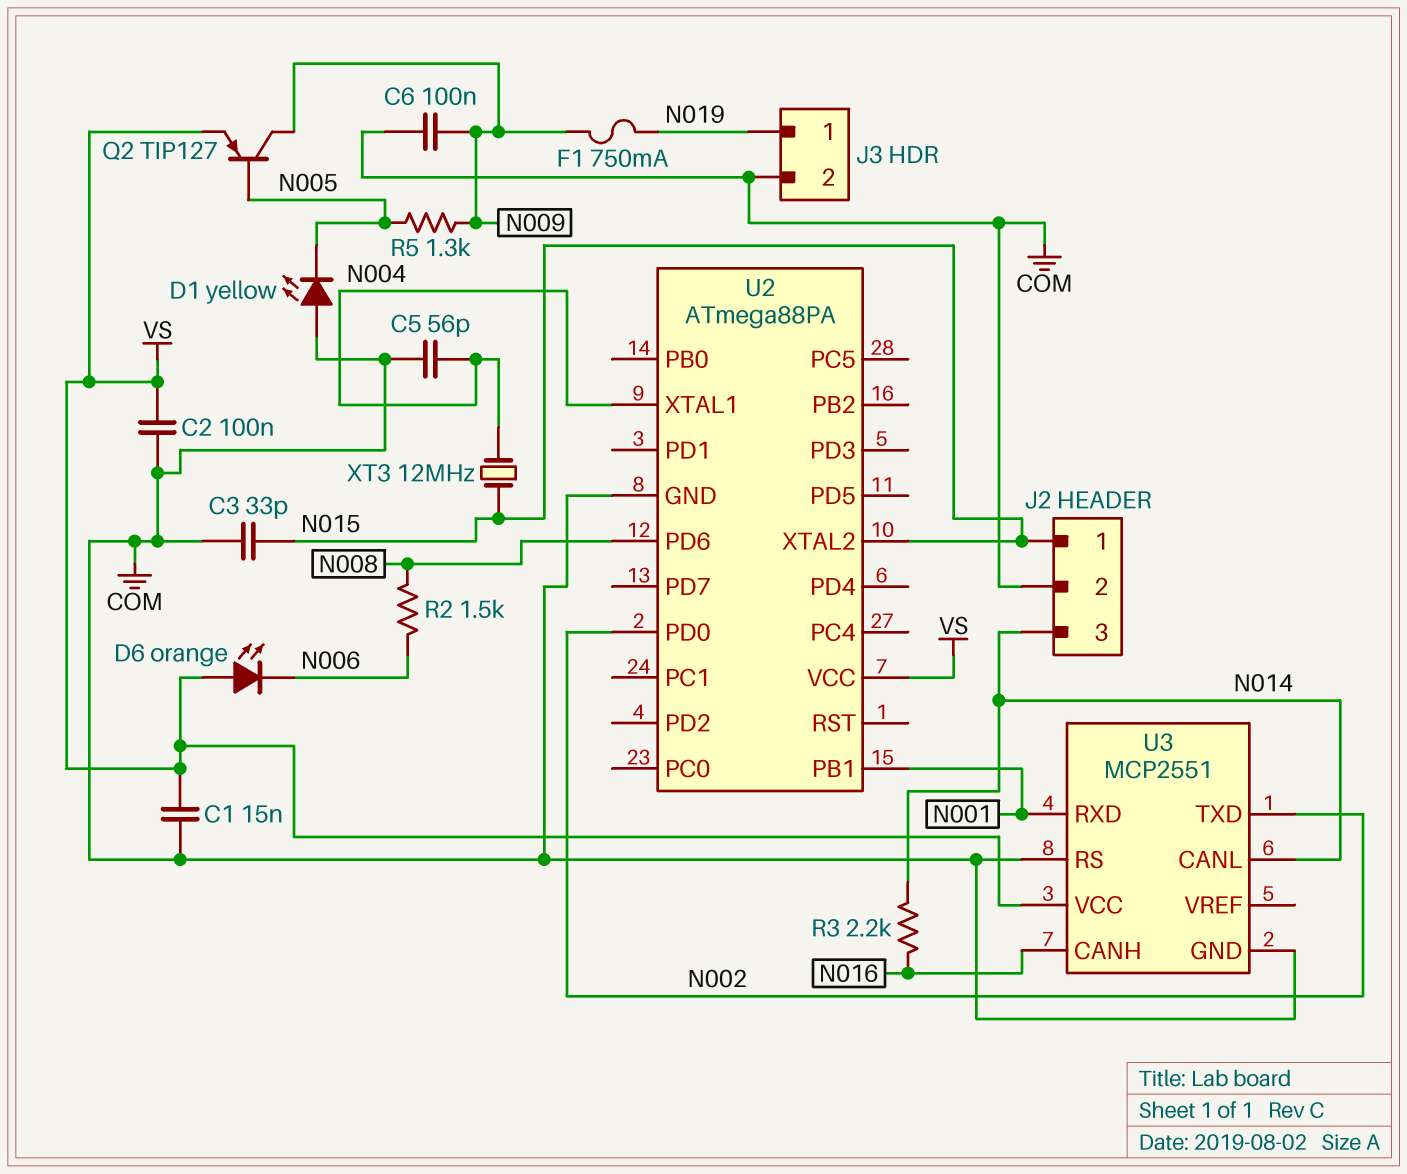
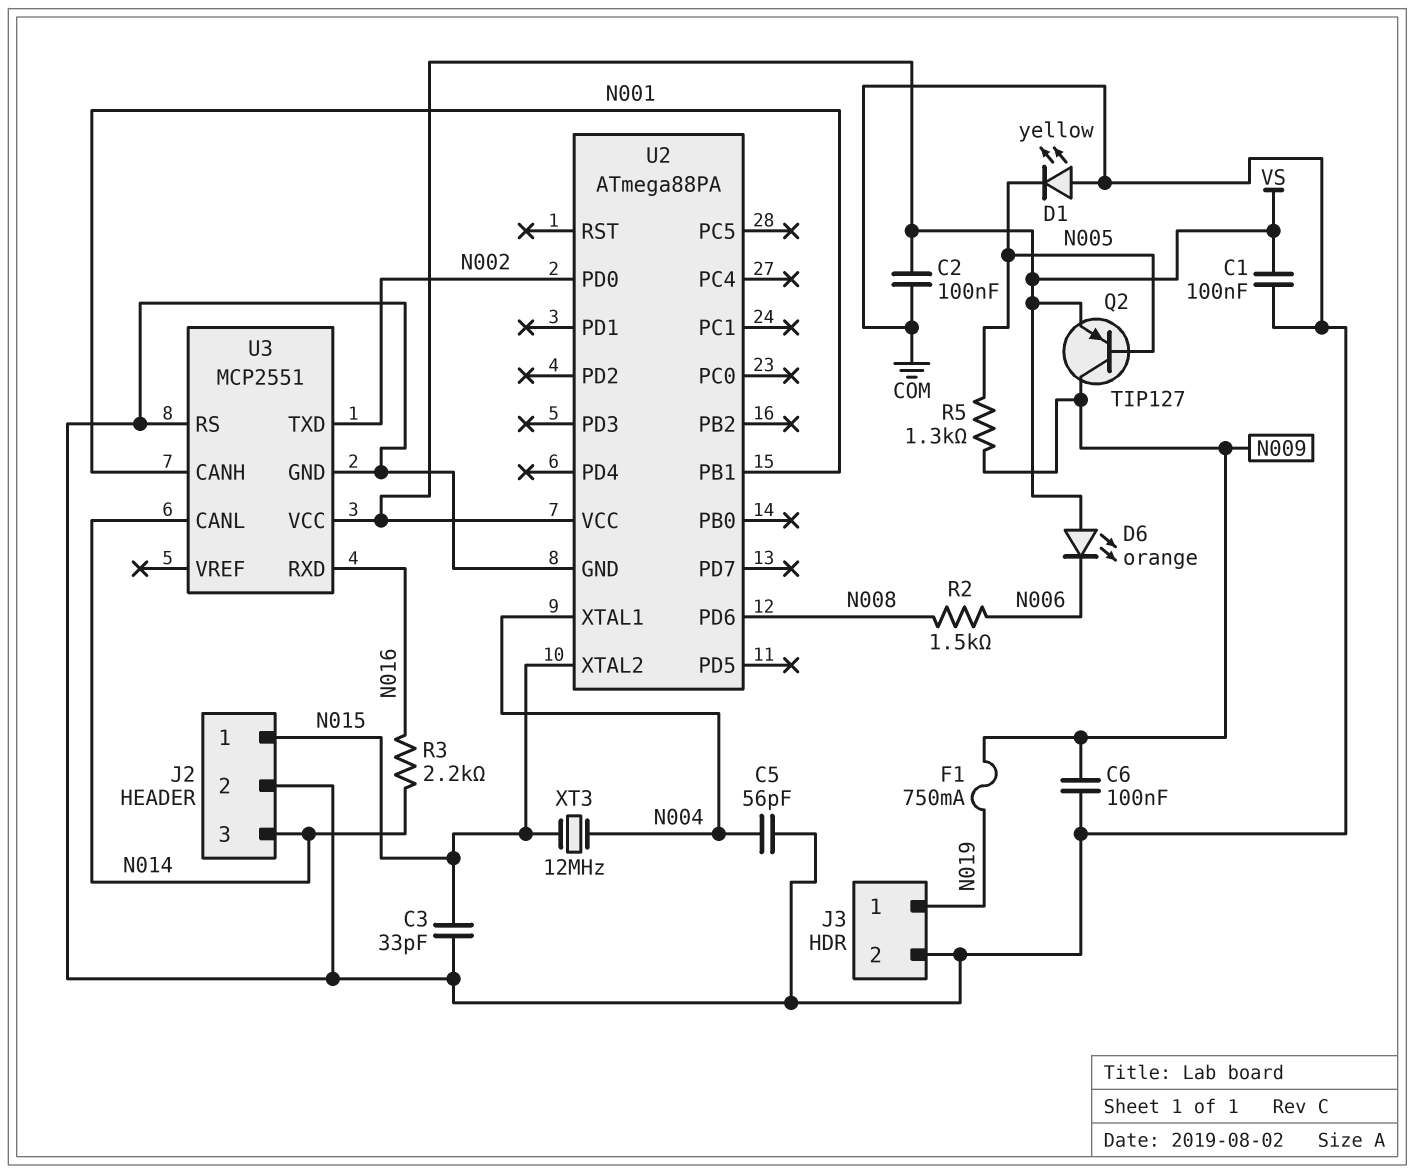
C1: 15nF (COM, VS) -> 100nF (COM, VS)
U3 pin CANH: N016 -> N001
U3 pin RXD: N001 -> N016

